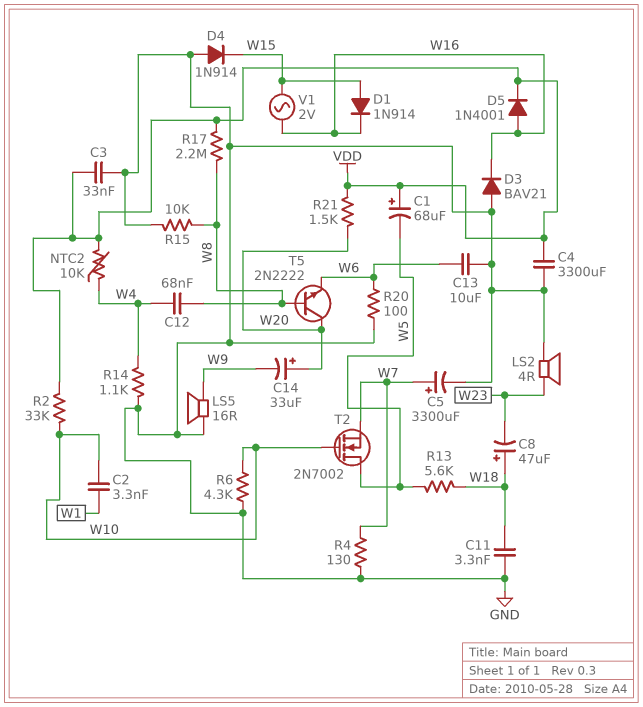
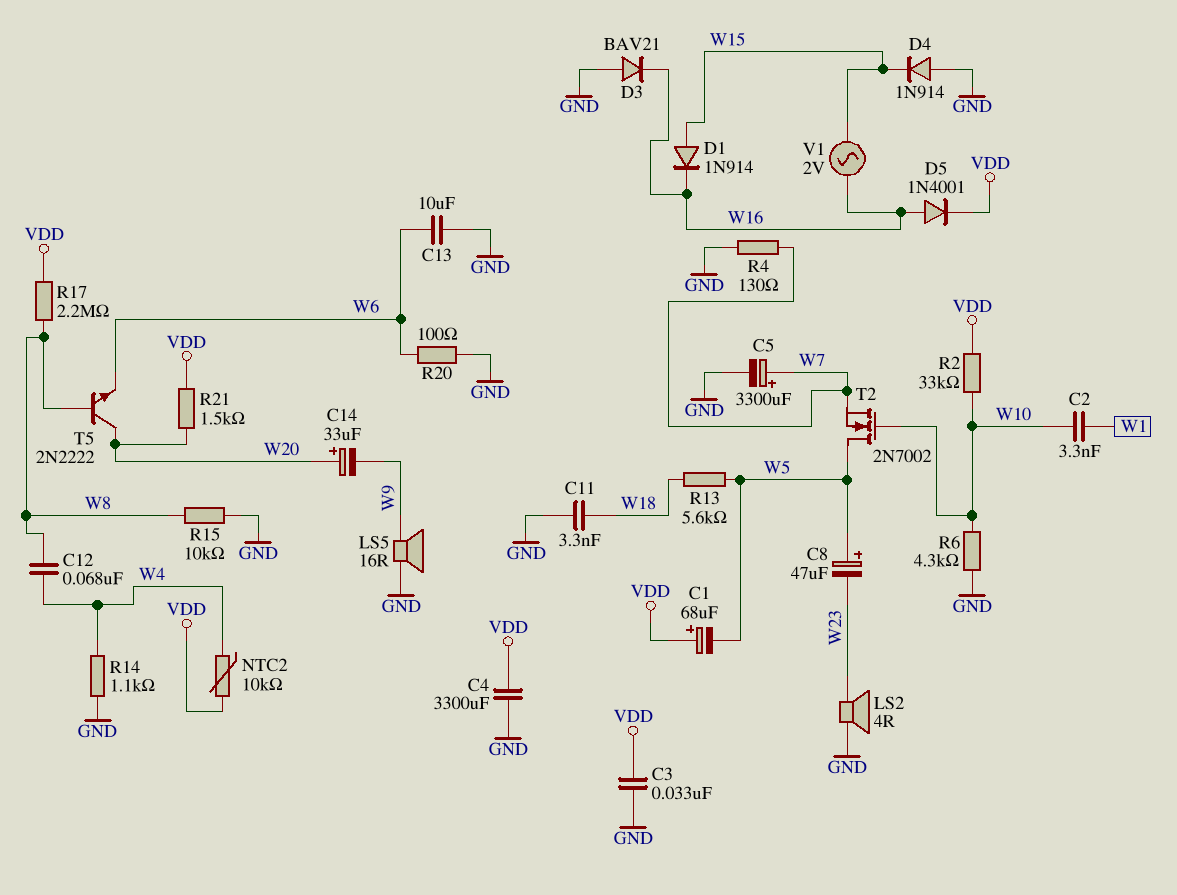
C8: 47uF (plus W18, minus W23) -> 47uF (plus W5, minus W23)

